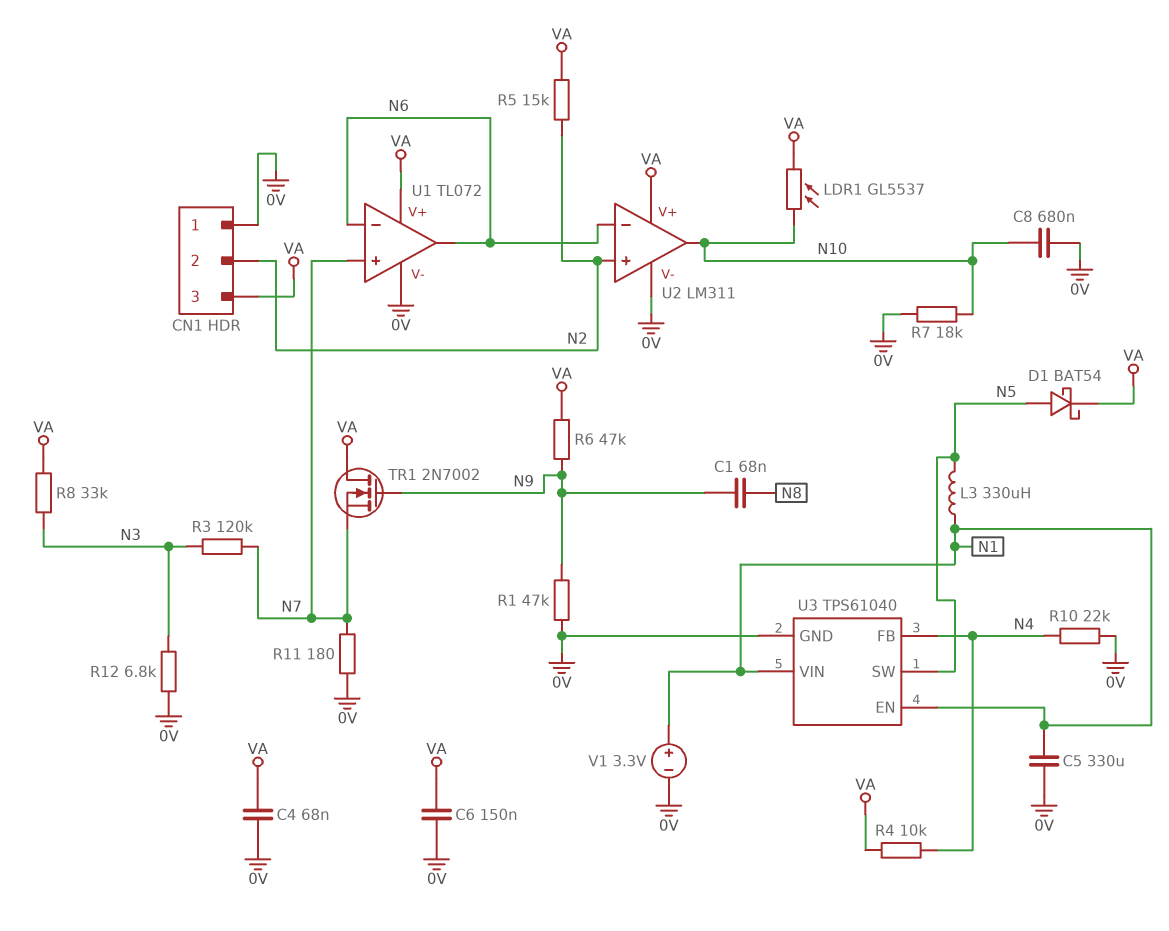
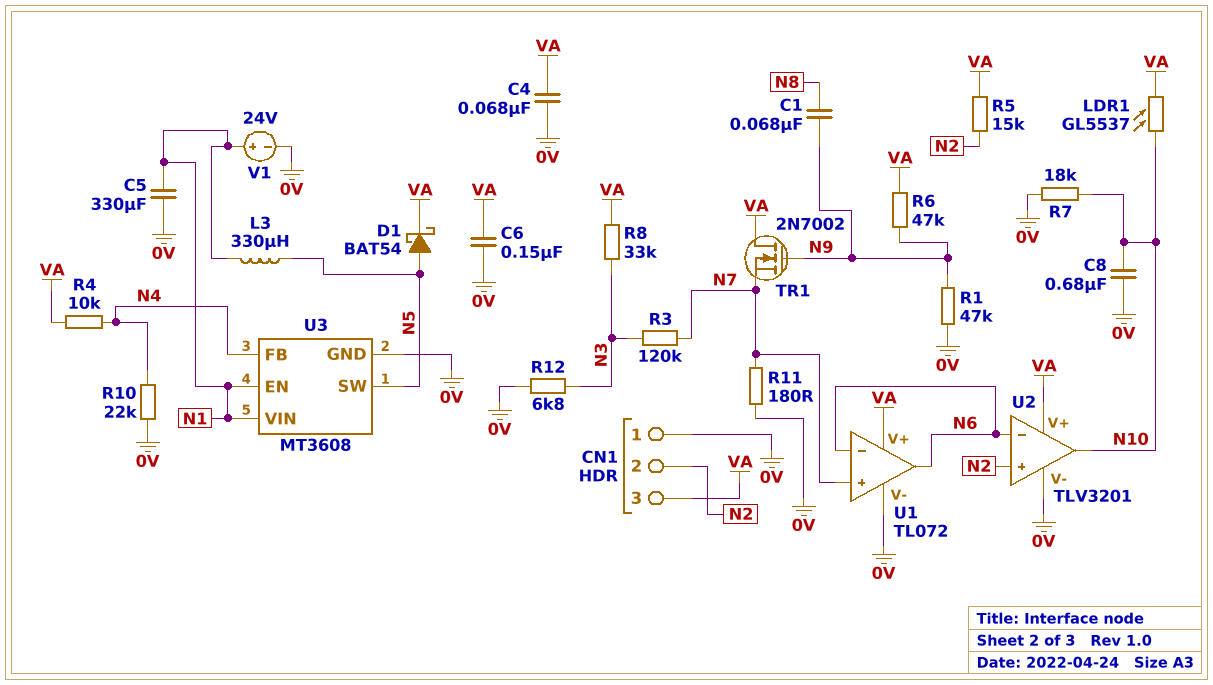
U2: LM311 -> TLV3201
U3: TPS61040 -> MT3608
V1: 3.3V (plus N1, minus 0V) -> 24V (plus N1, minus 0V)

